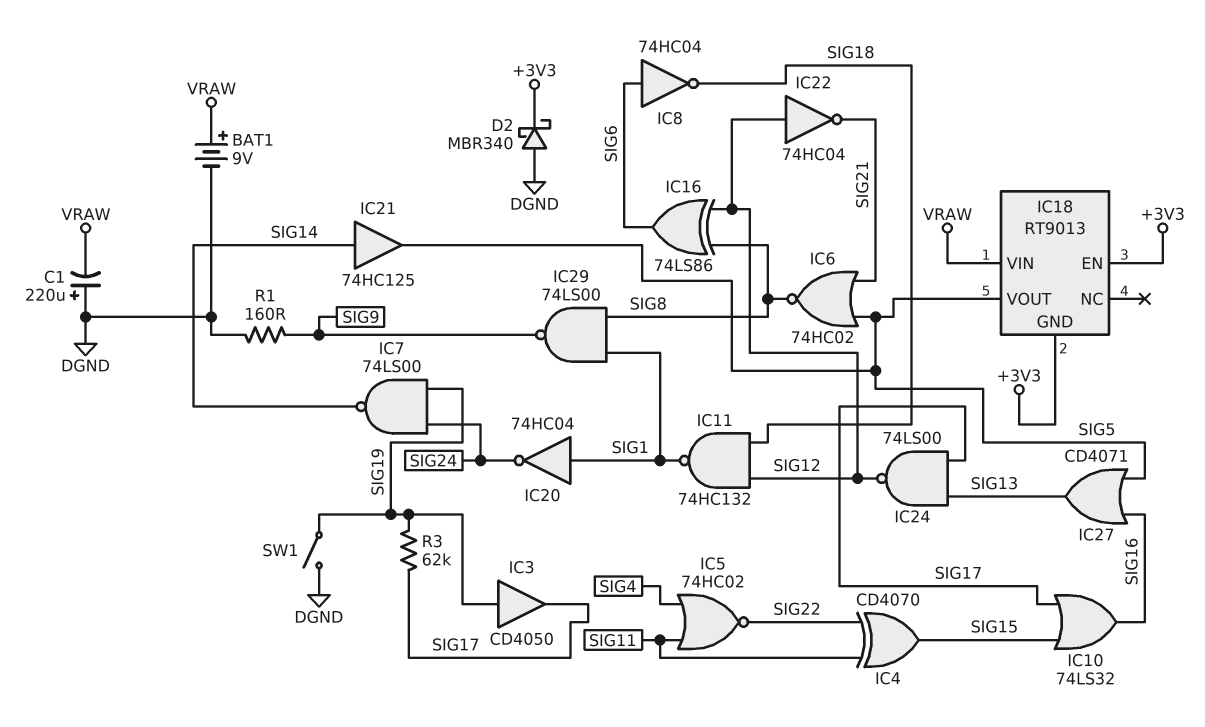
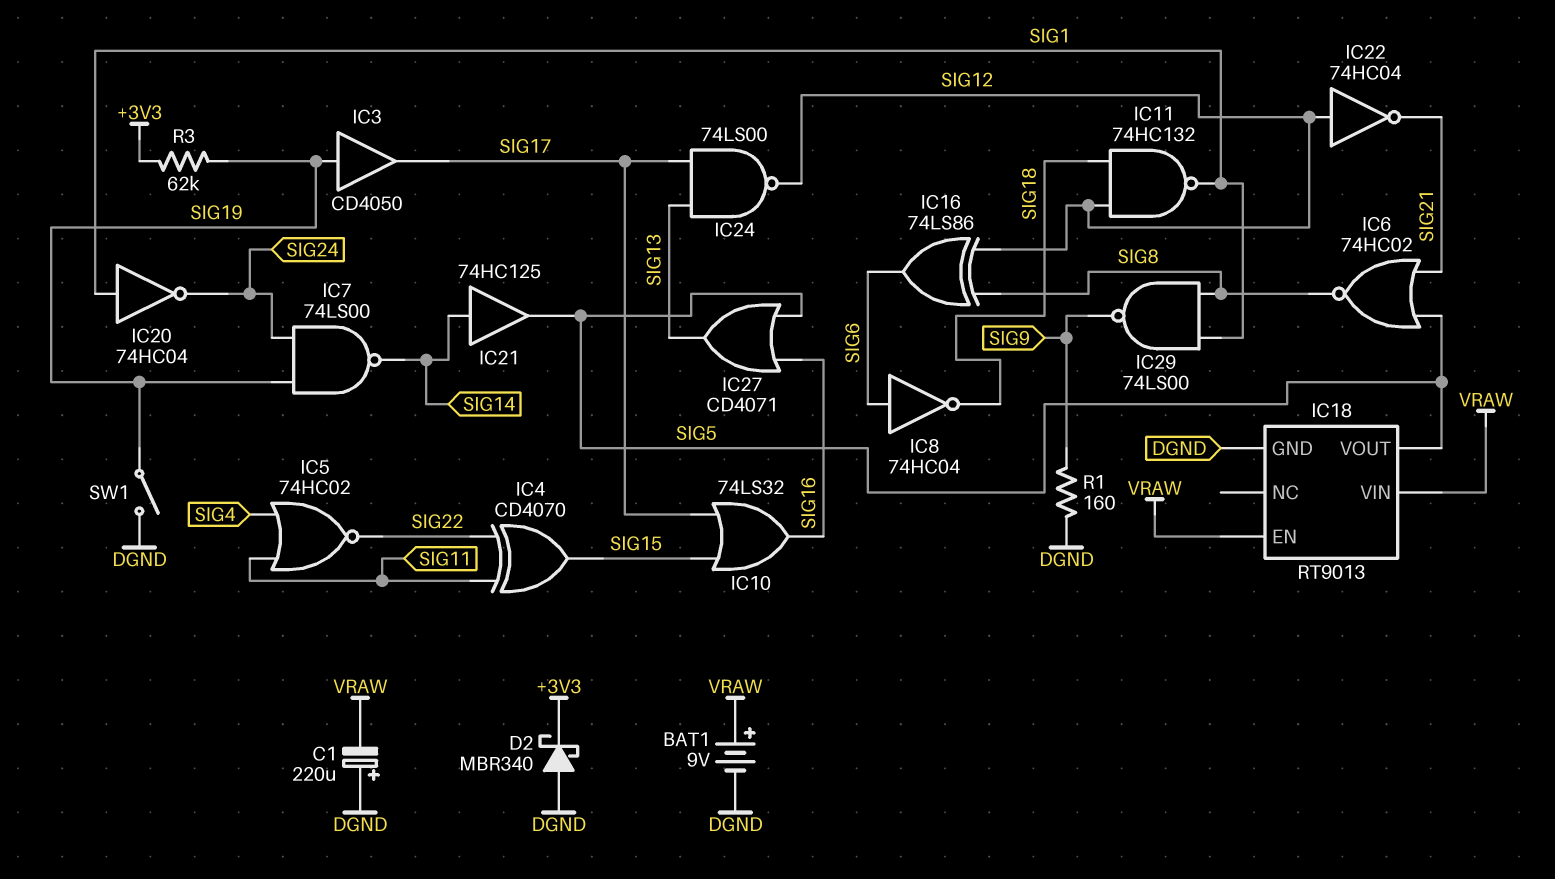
IC18 pin EN: +3V3 -> VRAW
IC18 pin GND: +3V3 -> DGND
R3: 62k (SIG17, SIG19) -> 62k (+3V3, SIG19)

